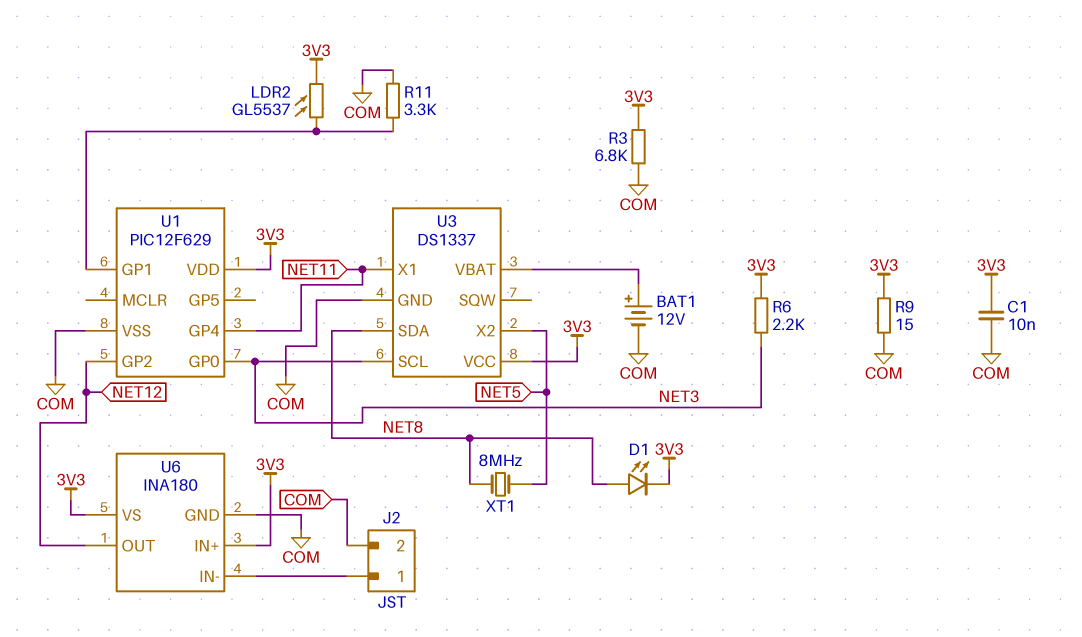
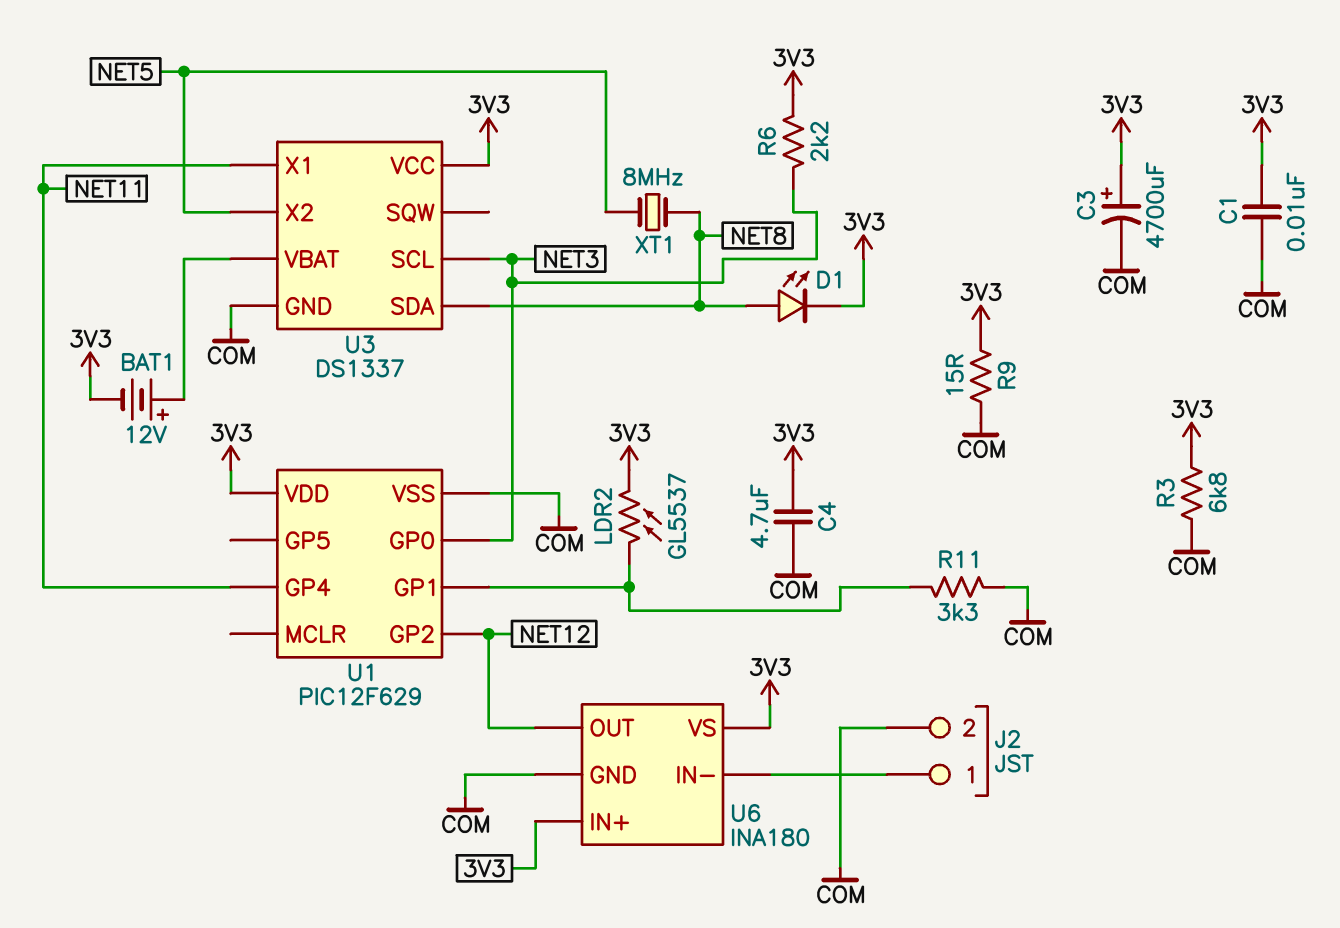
BAT1: 12V (plus U3/VBAT, minus COM) -> 12V (plus U3/VBAT, minus 3V3)
C3: none -> 4700uF (plus 3V3, minus COM)
C4: none -> 4.7uF (3V3, COM)

